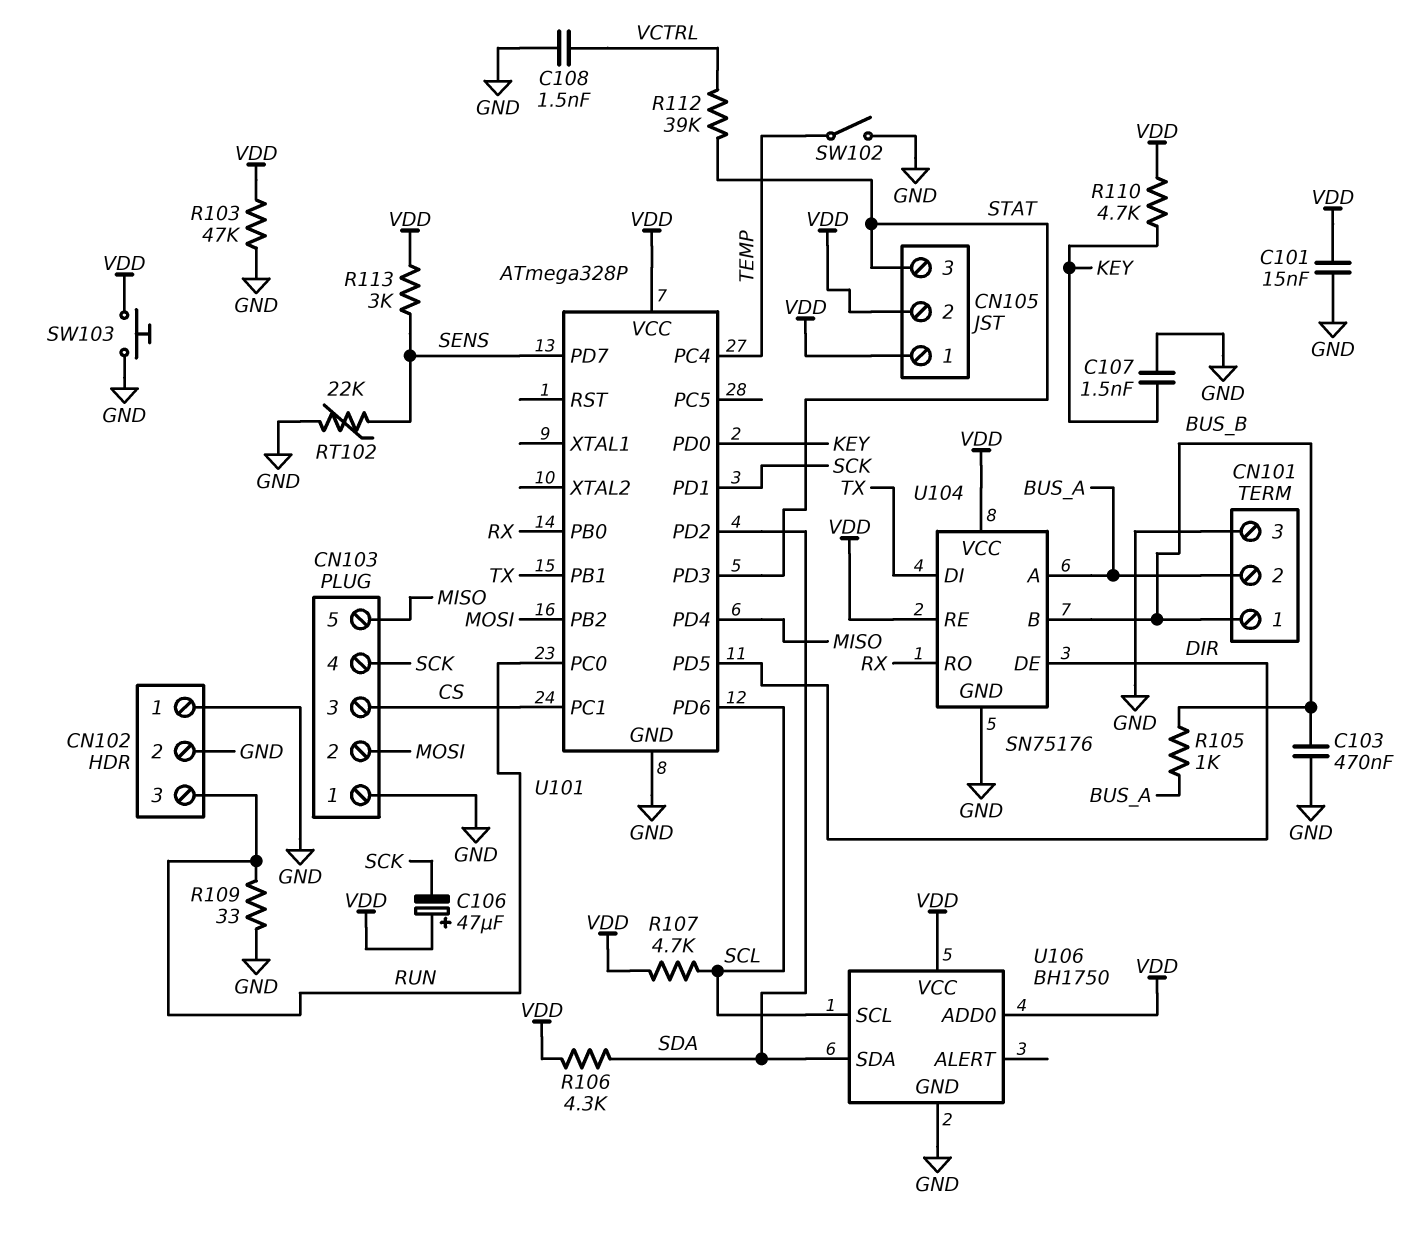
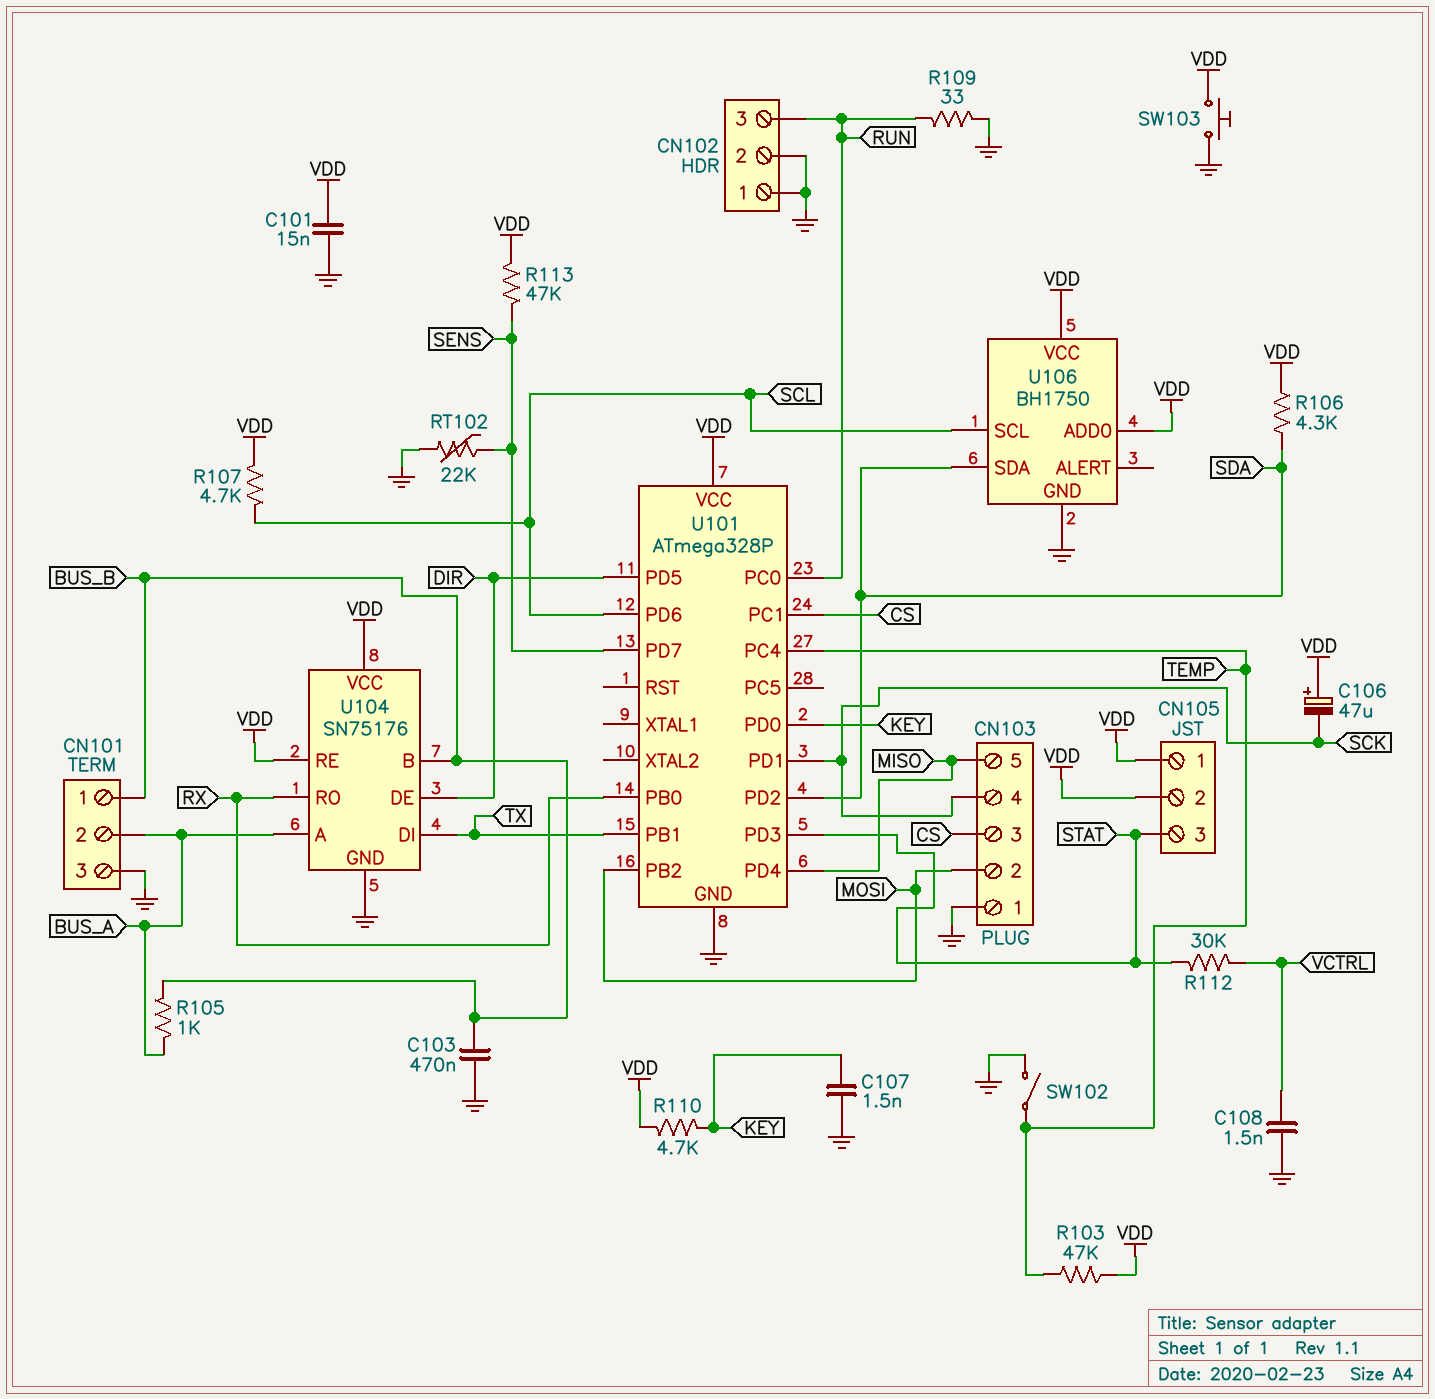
R103: 47k (GND, VDD) -> 47k (TEMP, VDD)
R112: 39k (STAT, VCTRL) -> 30k (STAT, VCTRL)
R113: 3k (SENS, VDD) -> 47k (SENS, VDD)

